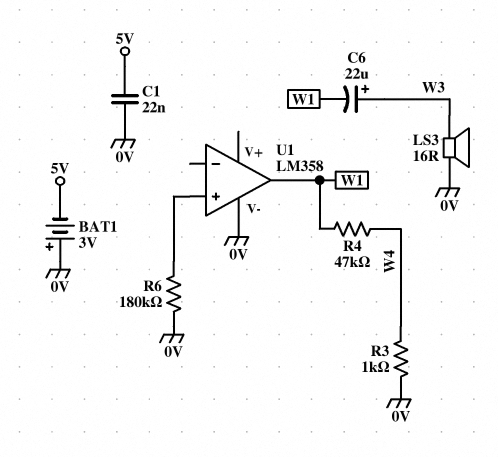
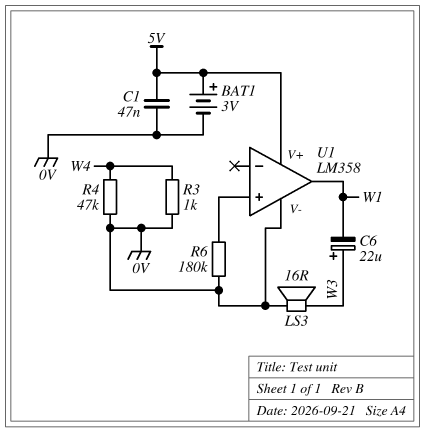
BAT1: 3V (plus 0V, minus 5V) -> 3V (plus 5V, minus 0V)
C1: 22nF (0V, 5V) -> 47nF (0V, 5V)
R4: 47k (W1, W4) -> 47k (0V, W4)
U1 pin V+: none -> 5V

